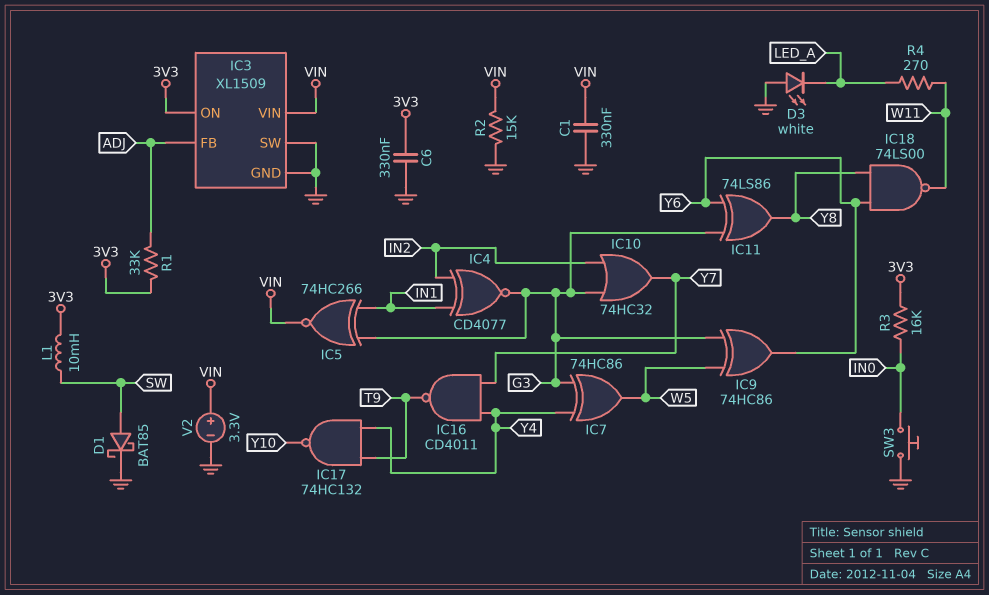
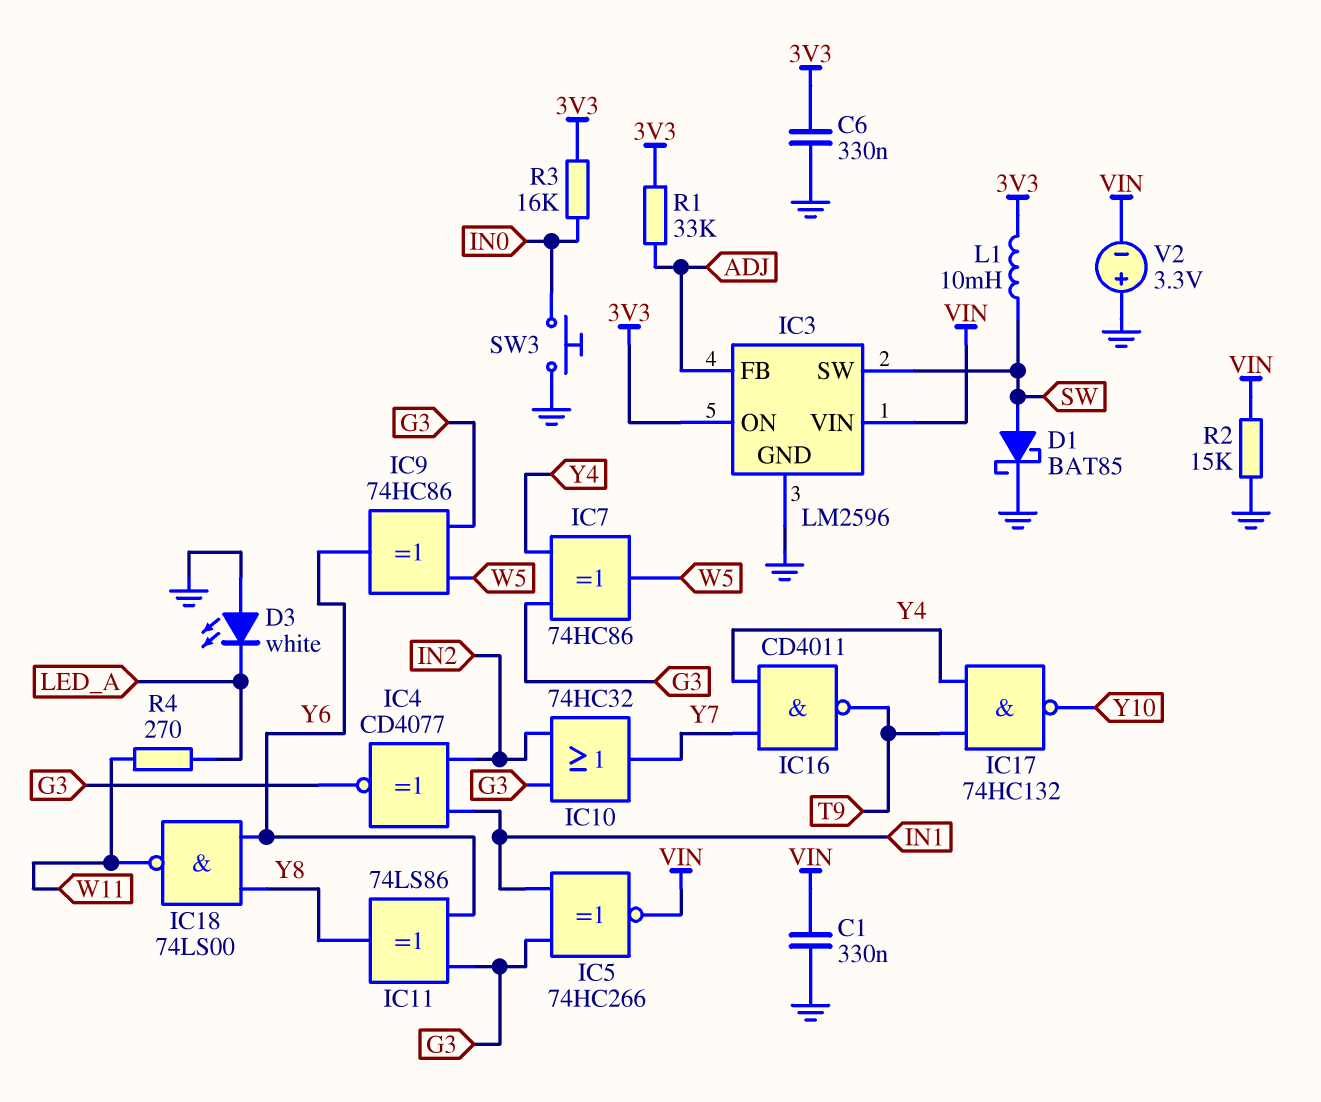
IC3: XL1509 -> LM2596
IC3 pin SW: GND -> SW
V2: 3.3V (plus VIN, minus GND) -> 3.3V (plus GND, minus VIN)

